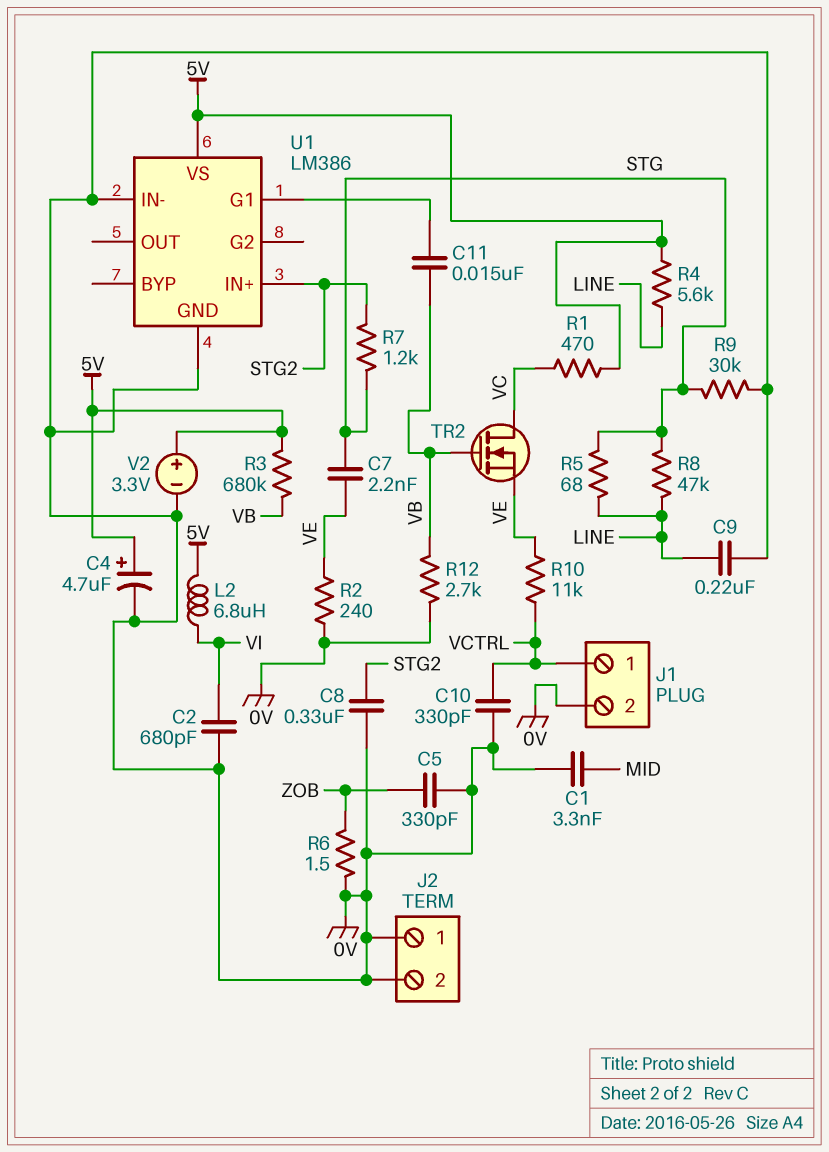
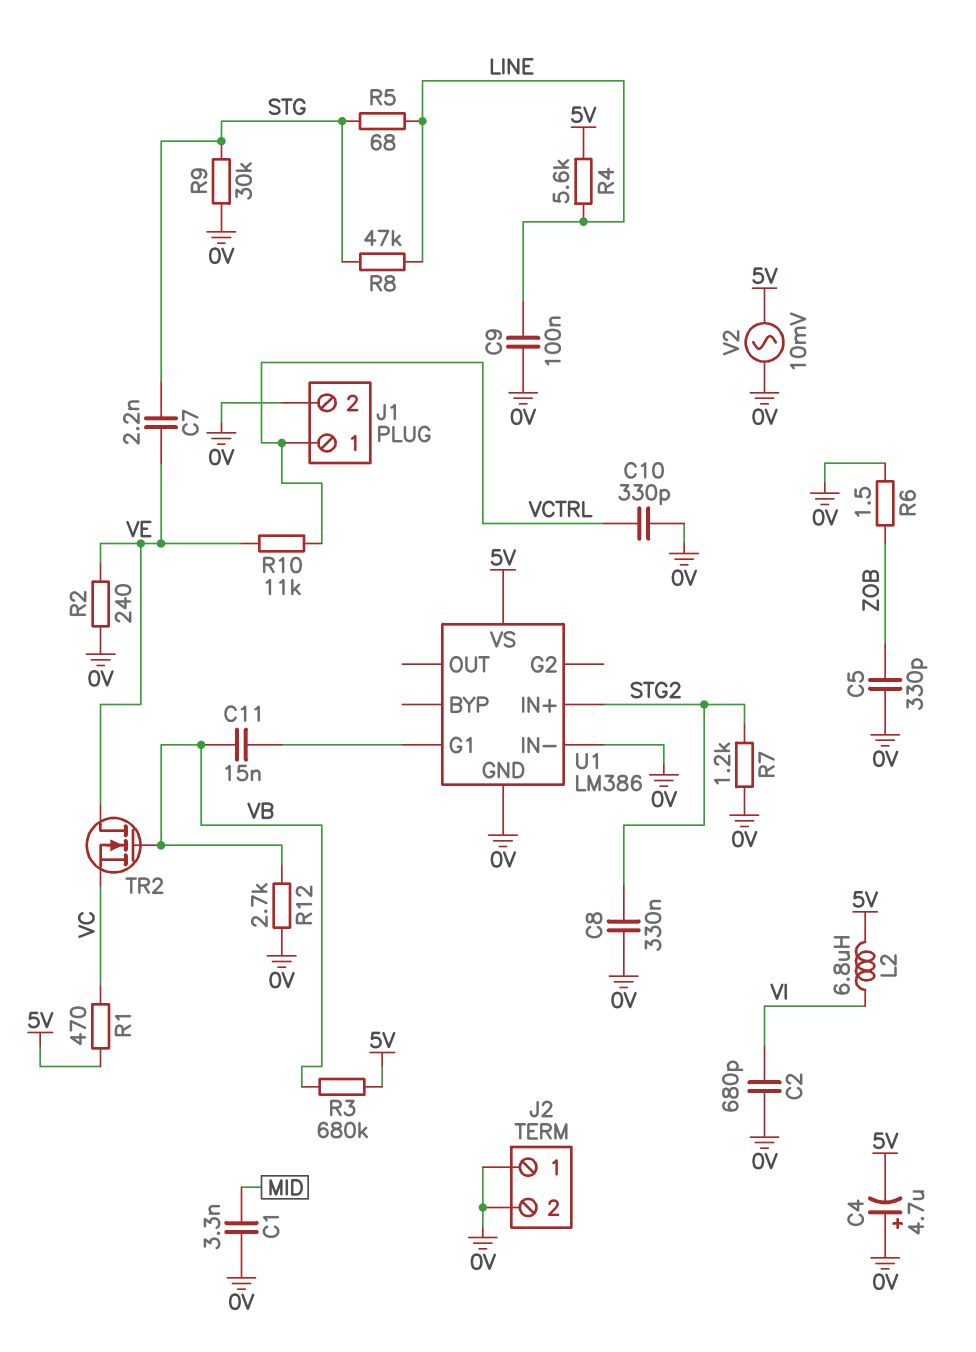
C4: 4.7uF (plus 5V, minus 0V) -> 4.7uF (plus 0V, minus 5V)
C9: 220nF (0V, LINE) -> 100nF (0V, LINE)
R7: 1.2k (STG, STG2) -> 1.2k (0V, STG2)
TR2: NMOS (G VB, D VC, S VE) -> NMOS (G VB, D VE, S VC)
V2: 3.3V (plus 5V, minus 0V) -> AC 10mV (0V, 5V)

